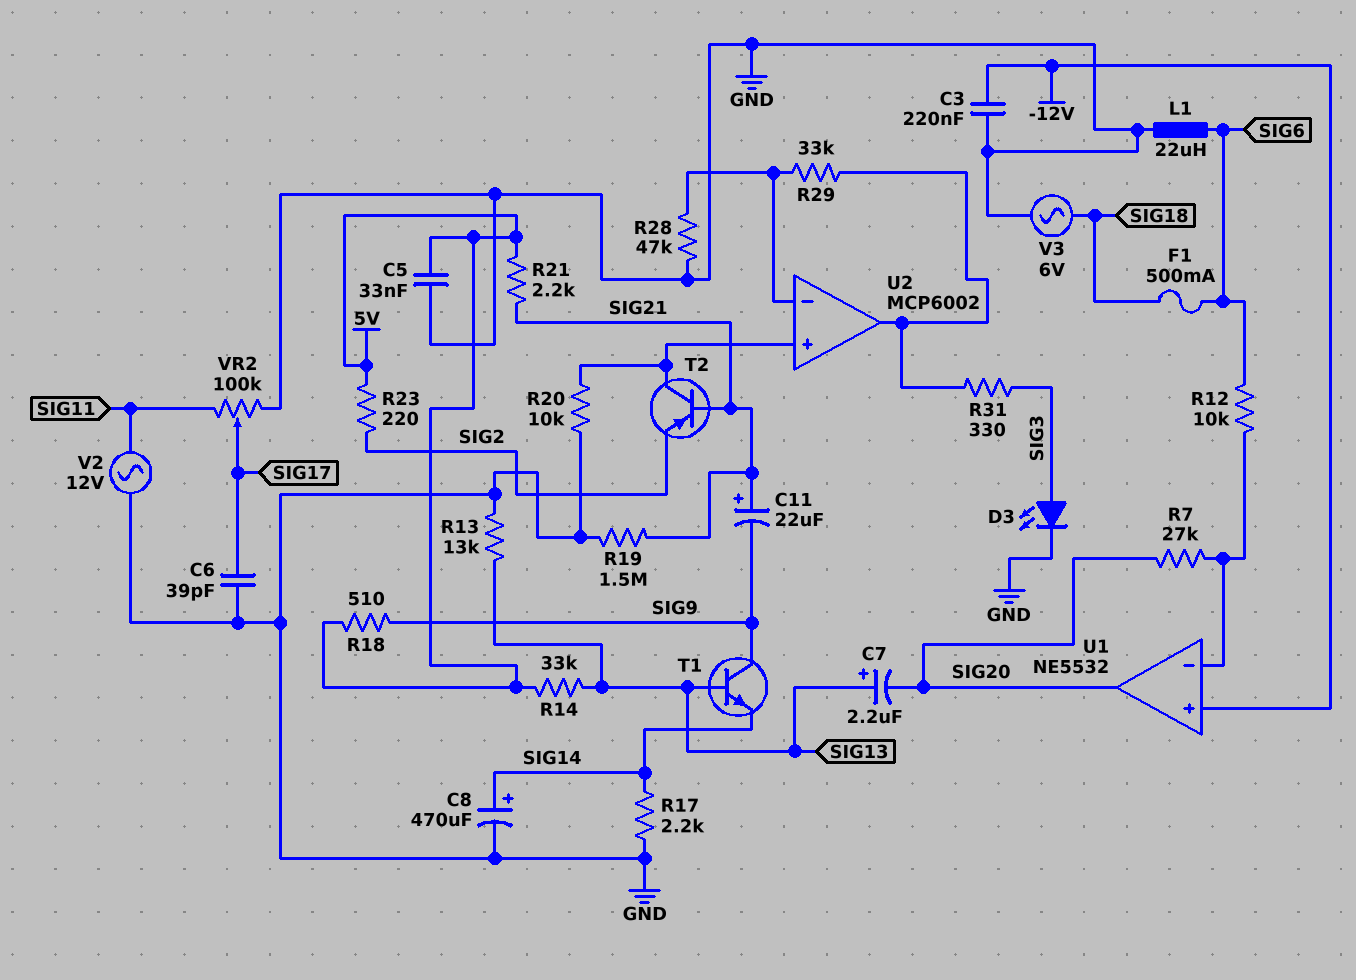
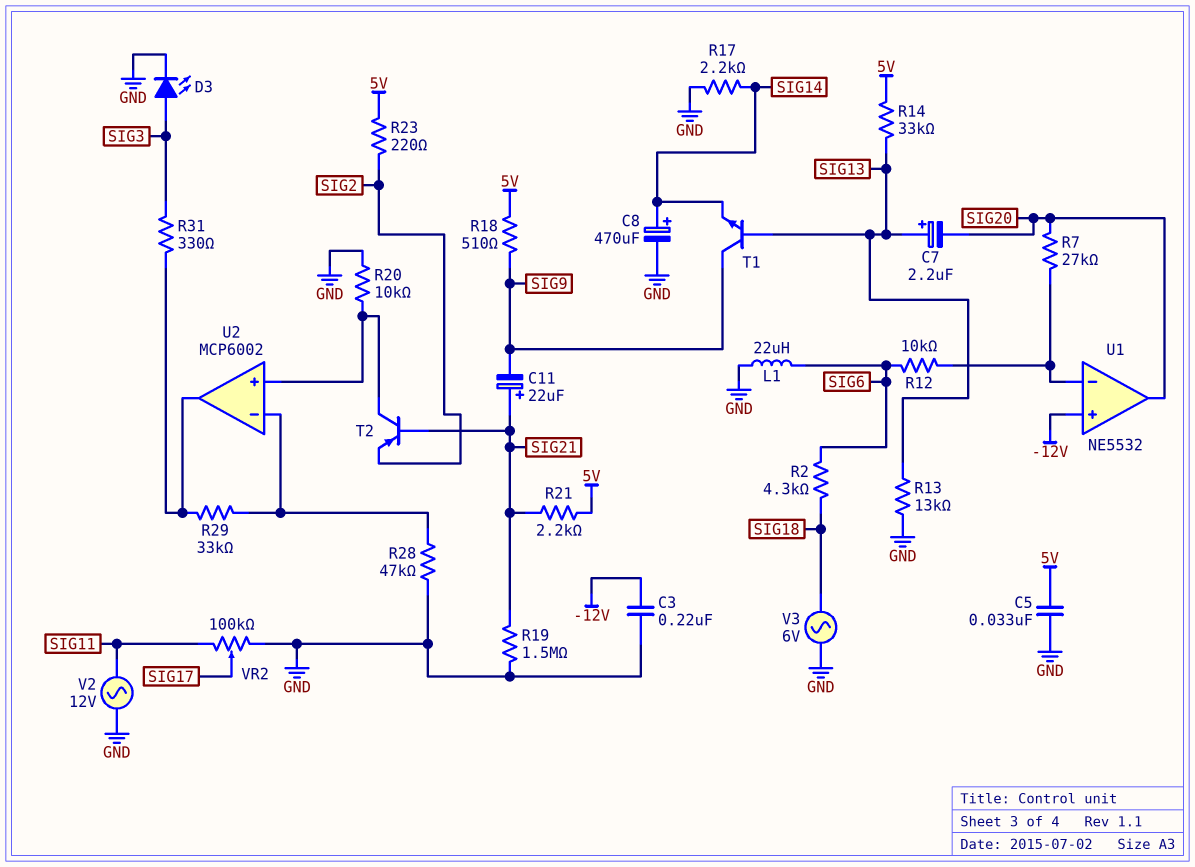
C6: 39pF (GND, SIG17) -> none
F1: 500mA (SIG6, SIG18) -> none
R2: none -> 4.3k (SIG6, SIG18)

